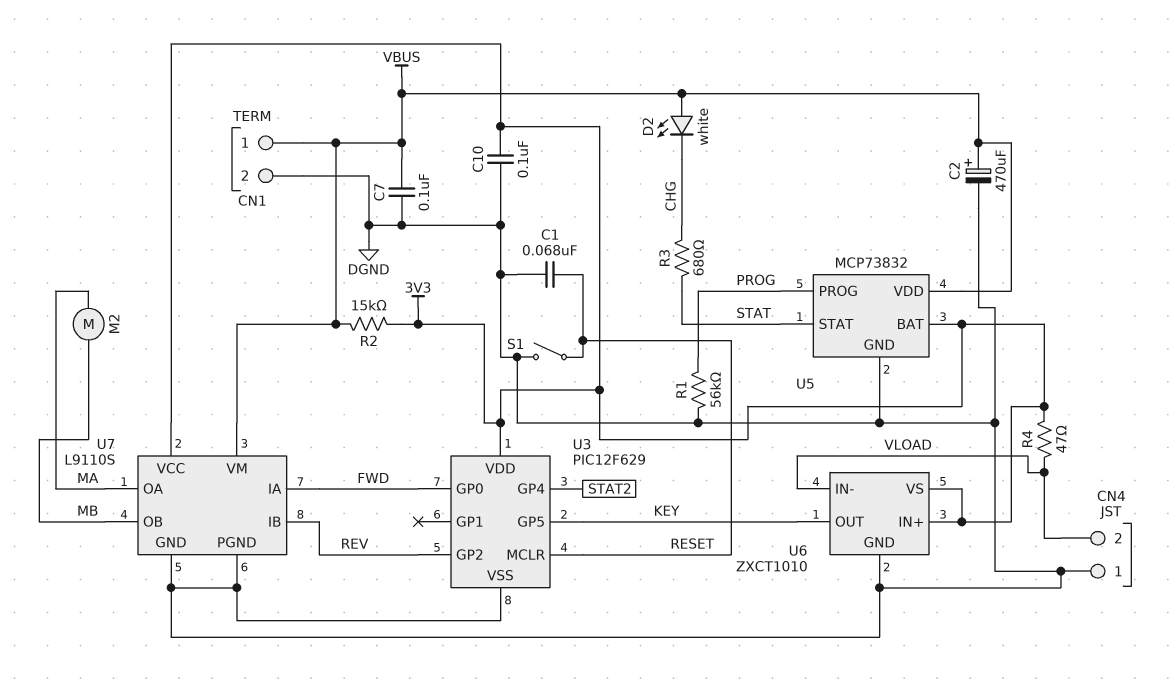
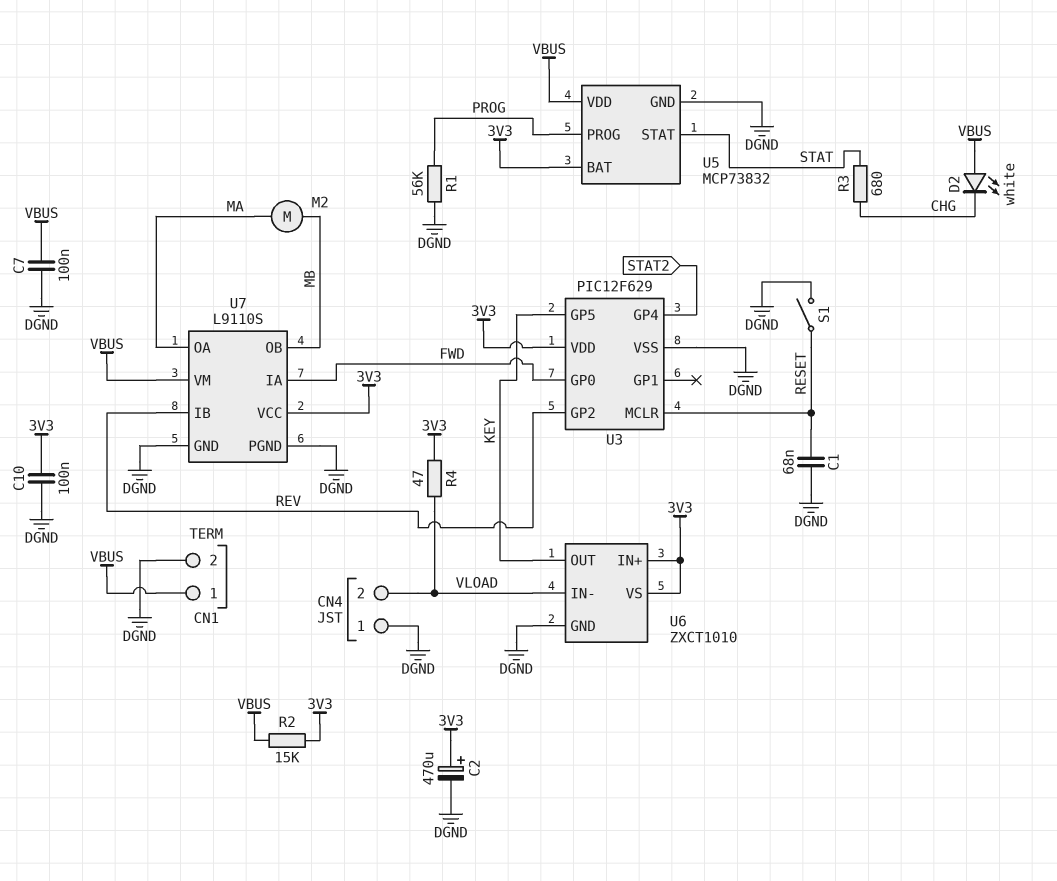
C2: 470uF (plus VBUS, minus DGND) -> 470uF (plus 3V3, minus DGND)

